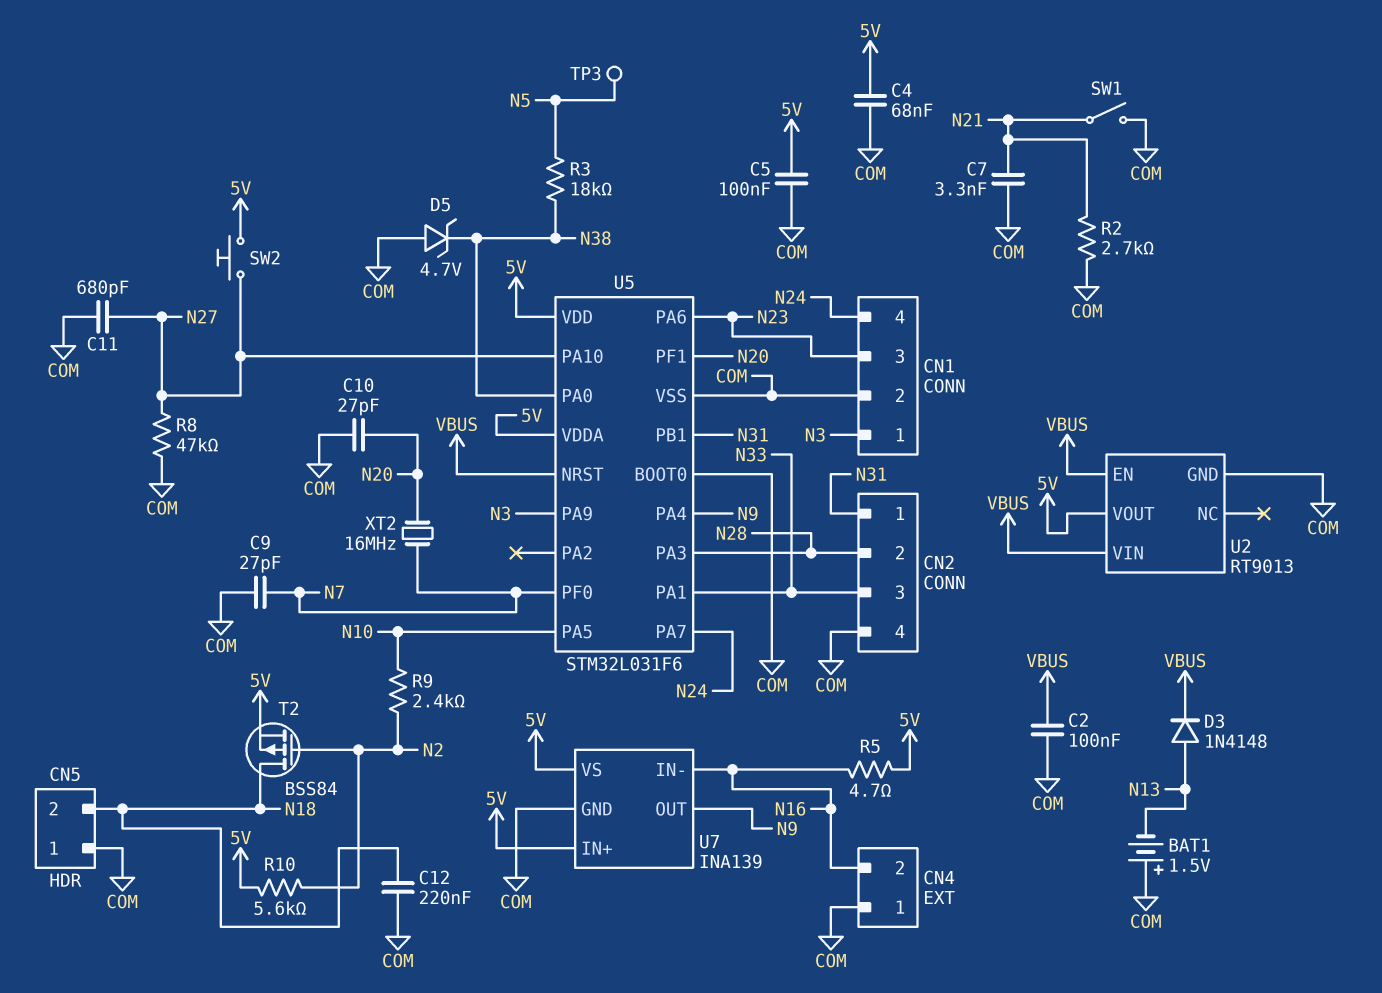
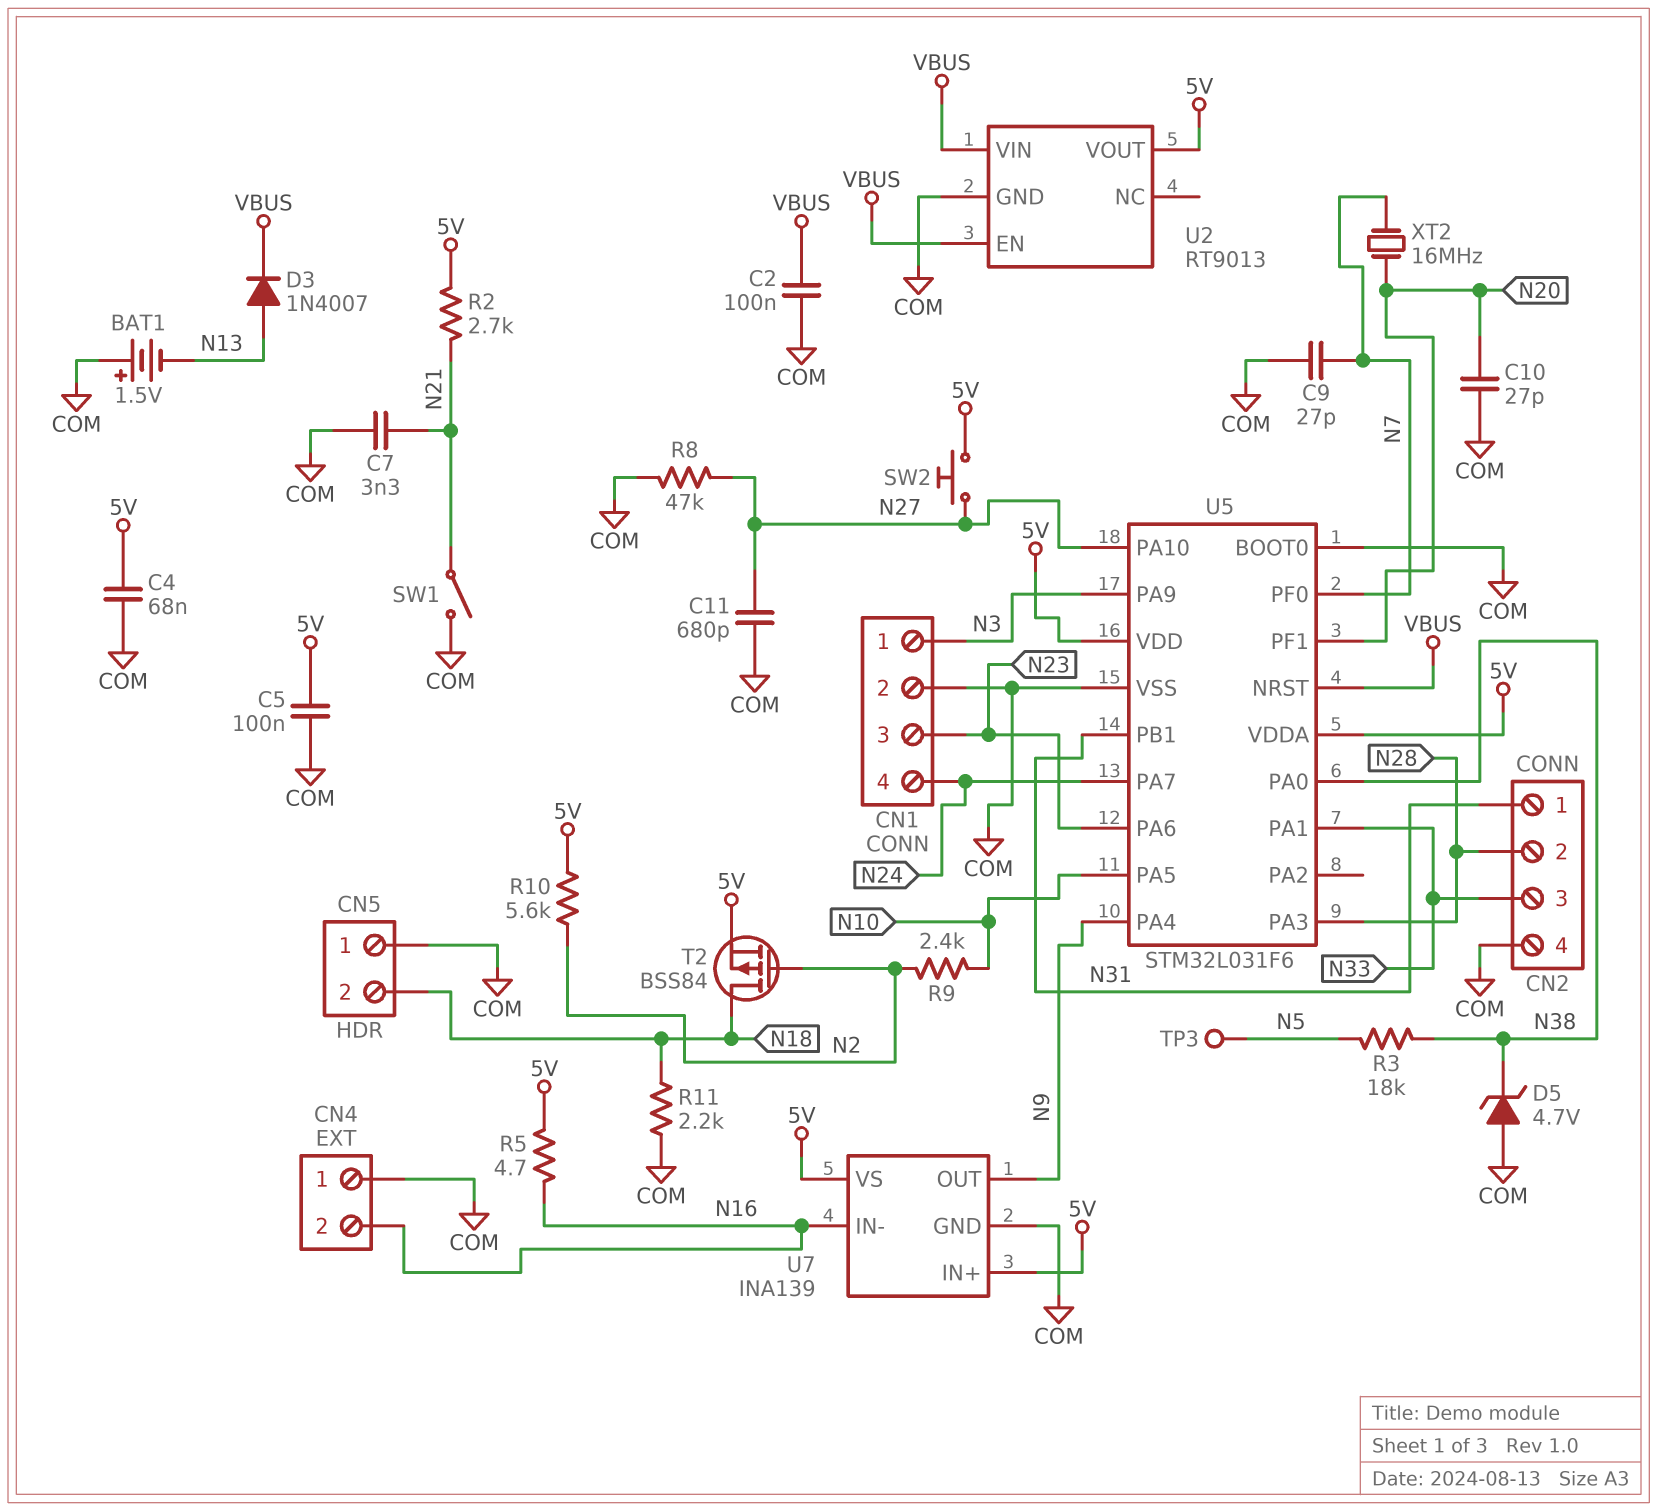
C12: 220nF (COM, N18) -> none
D3: diode 1N4148 (A N13, K VBUS) -> diode 1N4007 (A N13, K VBUS)
R2: 2.7k (COM, N21) -> 2.7k (5V, N21)
R11: none -> 2.2k (COM, N18)

